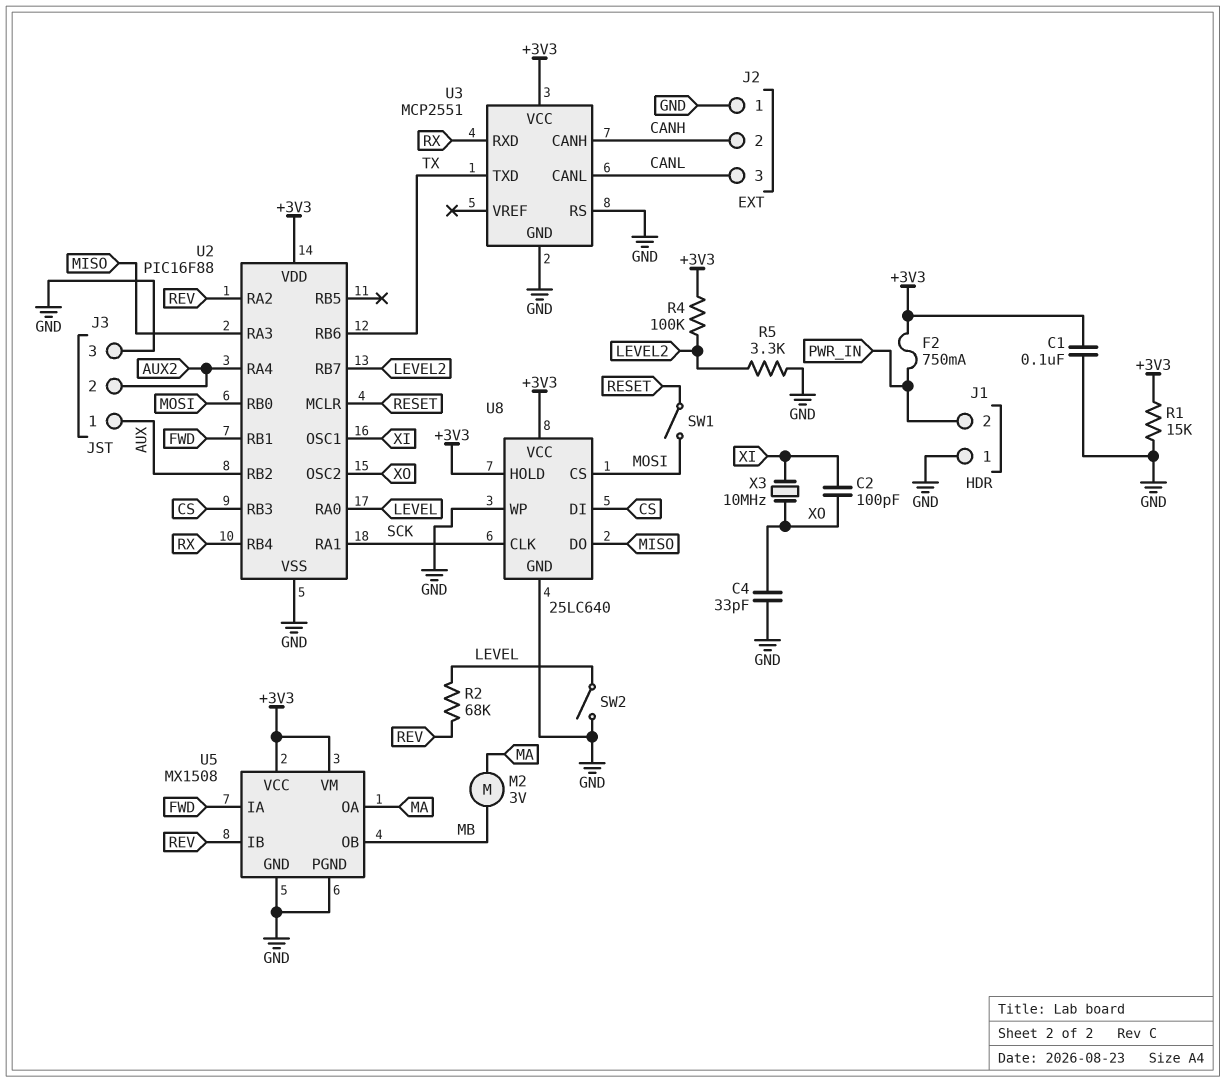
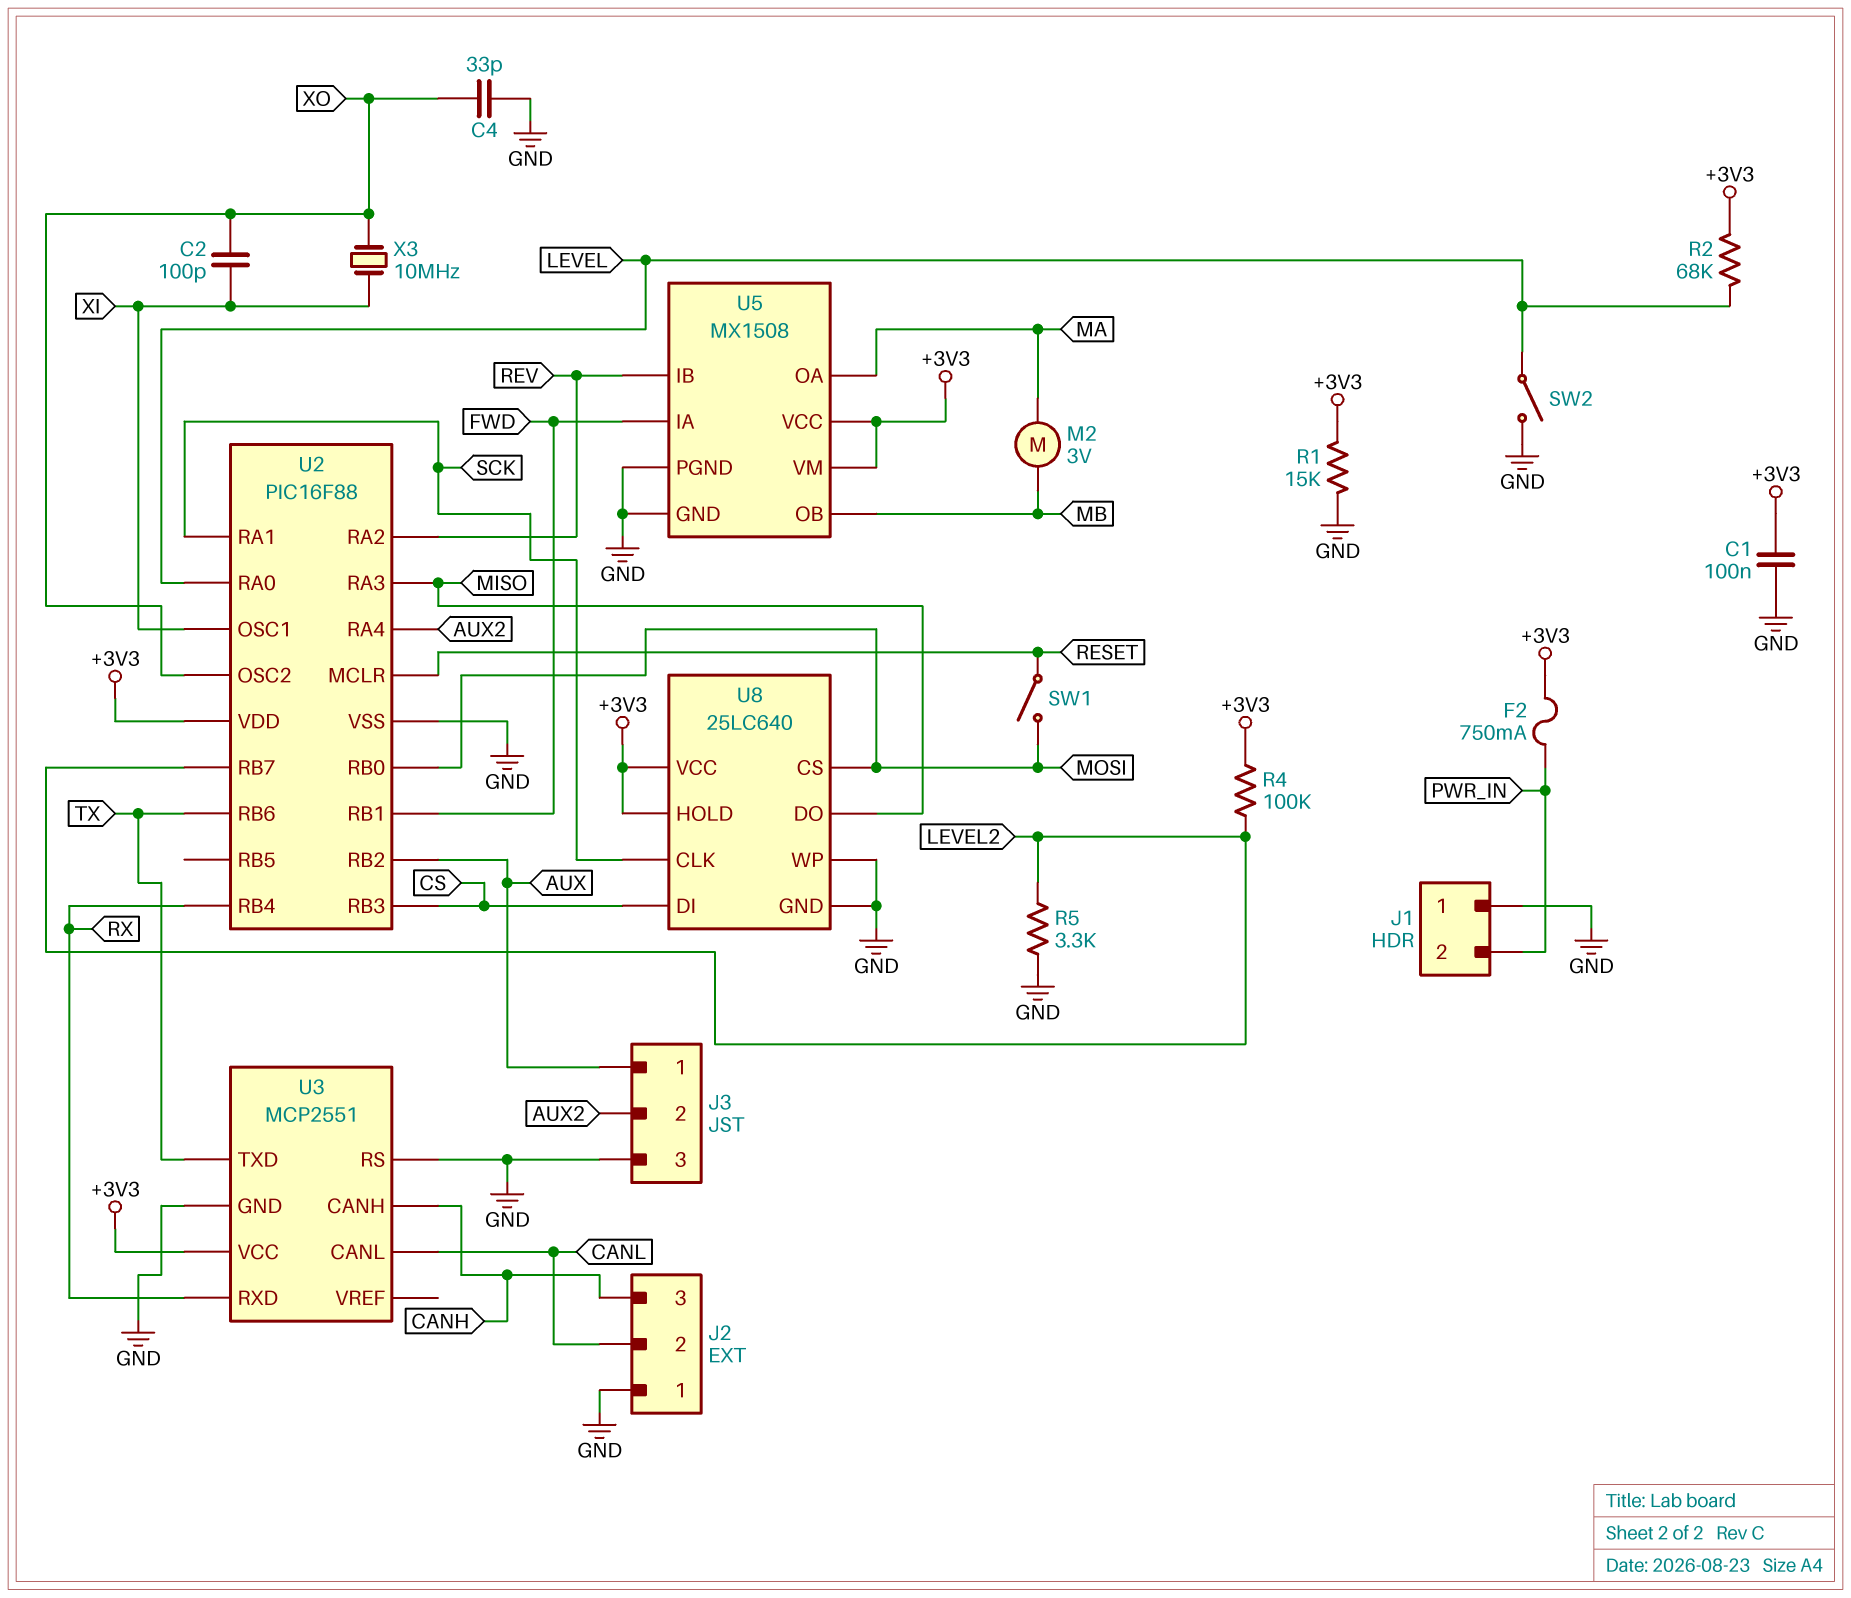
J2 pin 2: CANH -> CANL
J2 pin 3: CANL -> CANH
R2: 68k (LEVEL, REV) -> 68k (+3V3, LEVEL)

